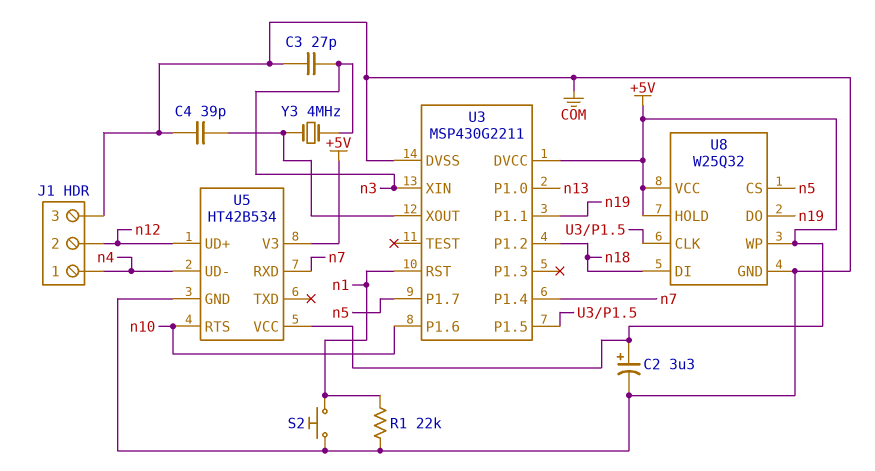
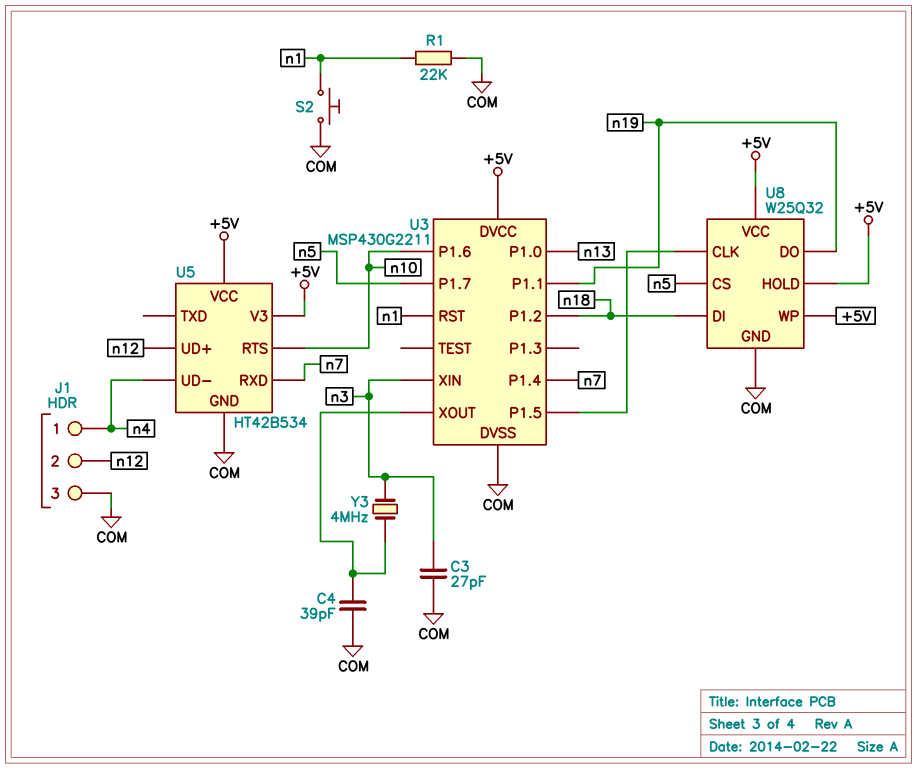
C2: 3.3uF (plus +5V, minus COM) -> none

